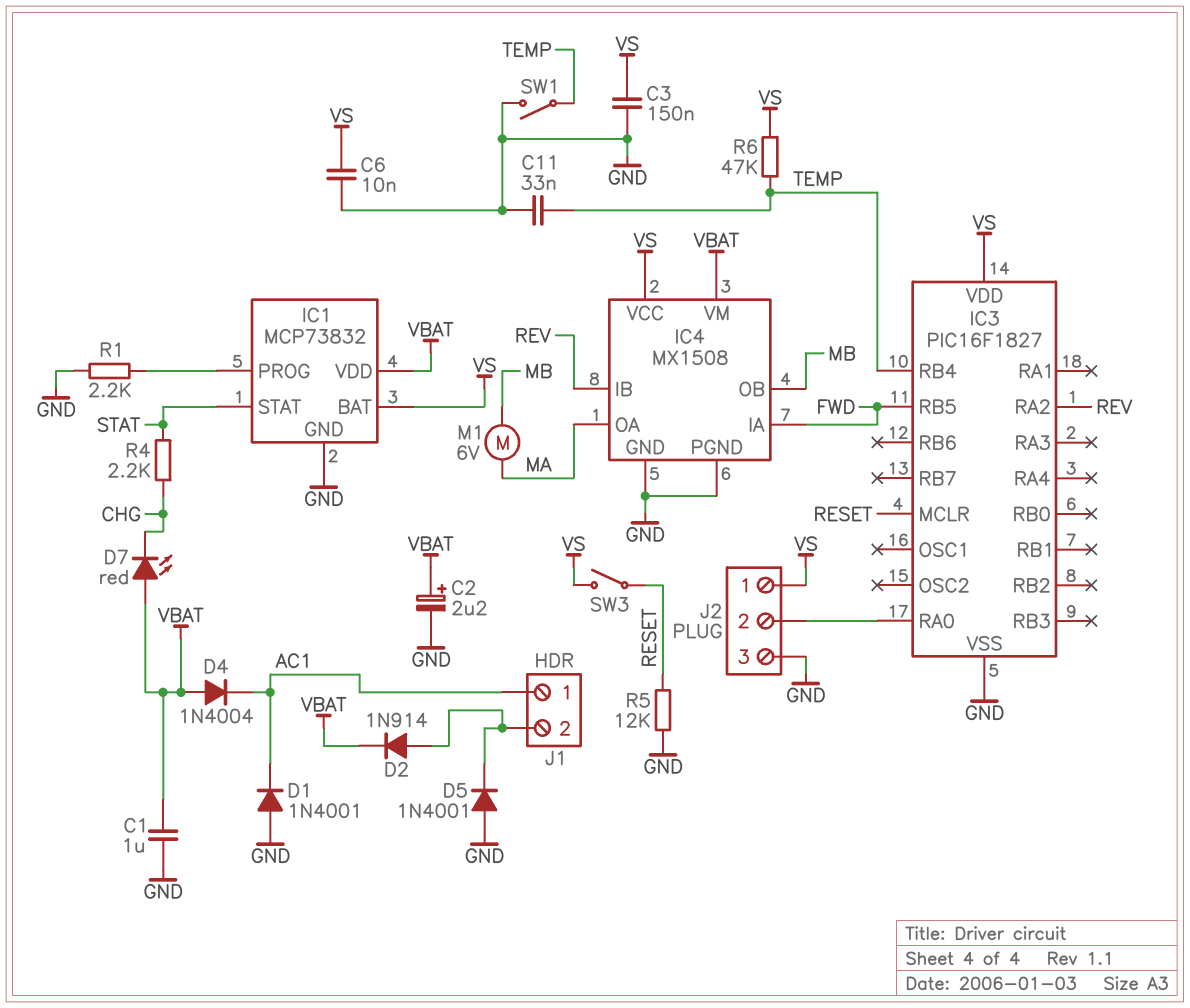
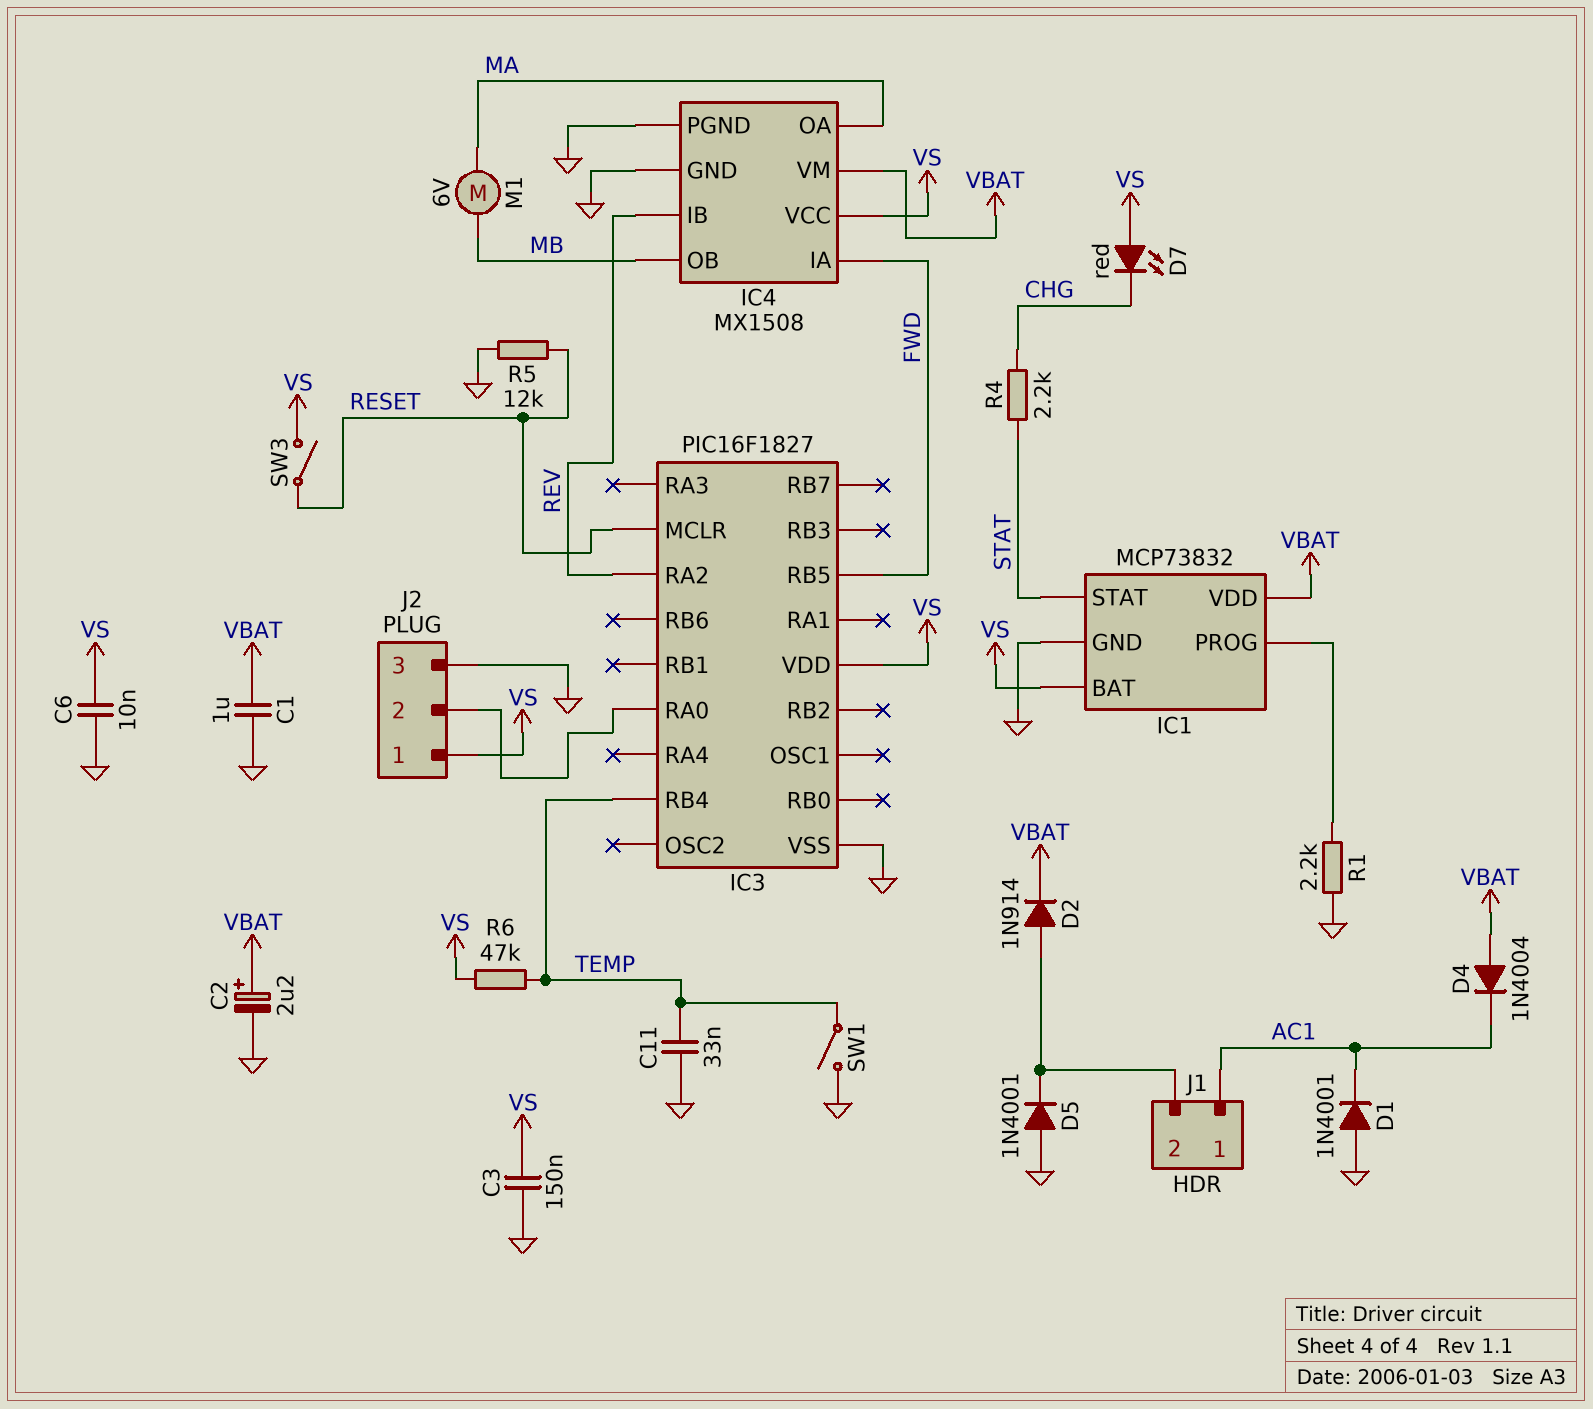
D7: LED red (A VBAT, K CHG) -> LED red (A VS, K CHG)

